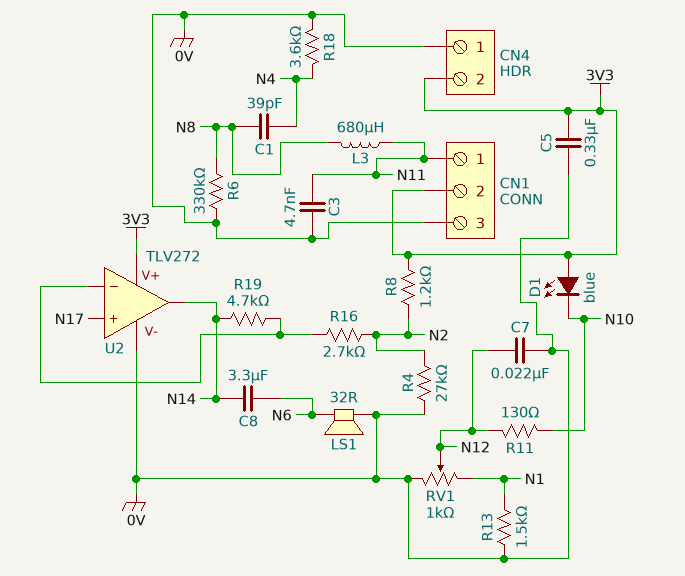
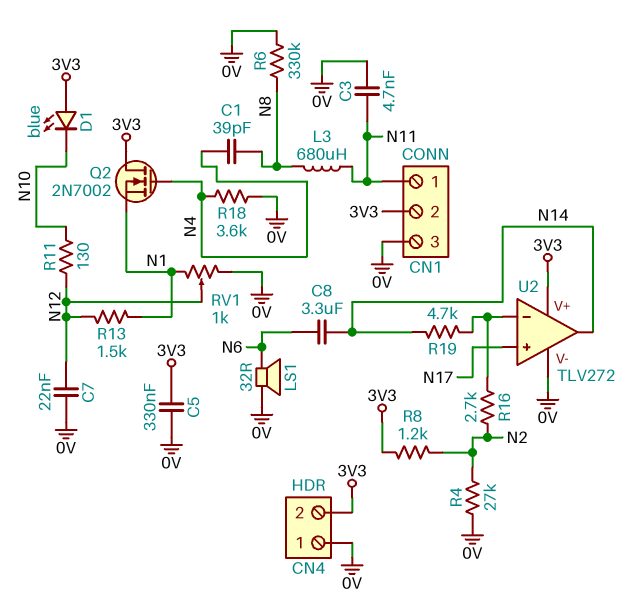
Q2: none -> NMOS 2N7002 (G N4, D 3V3, S N1)
R13: 1.5k (0V, N1) -> 1.5k (N1, N12)

